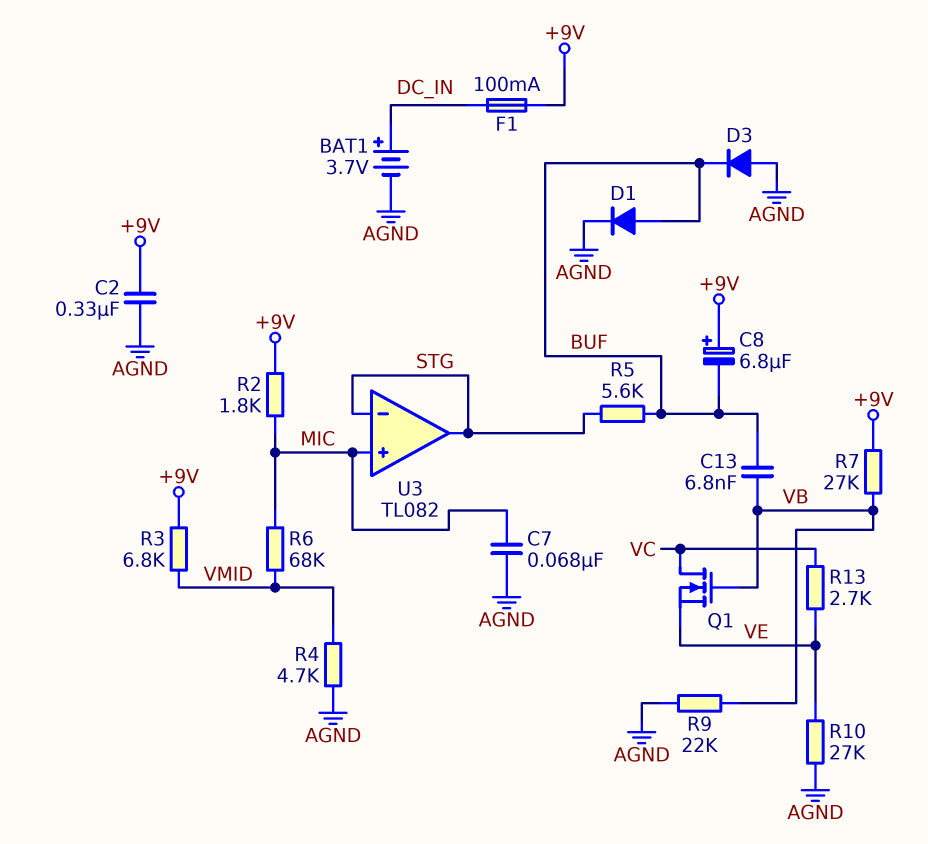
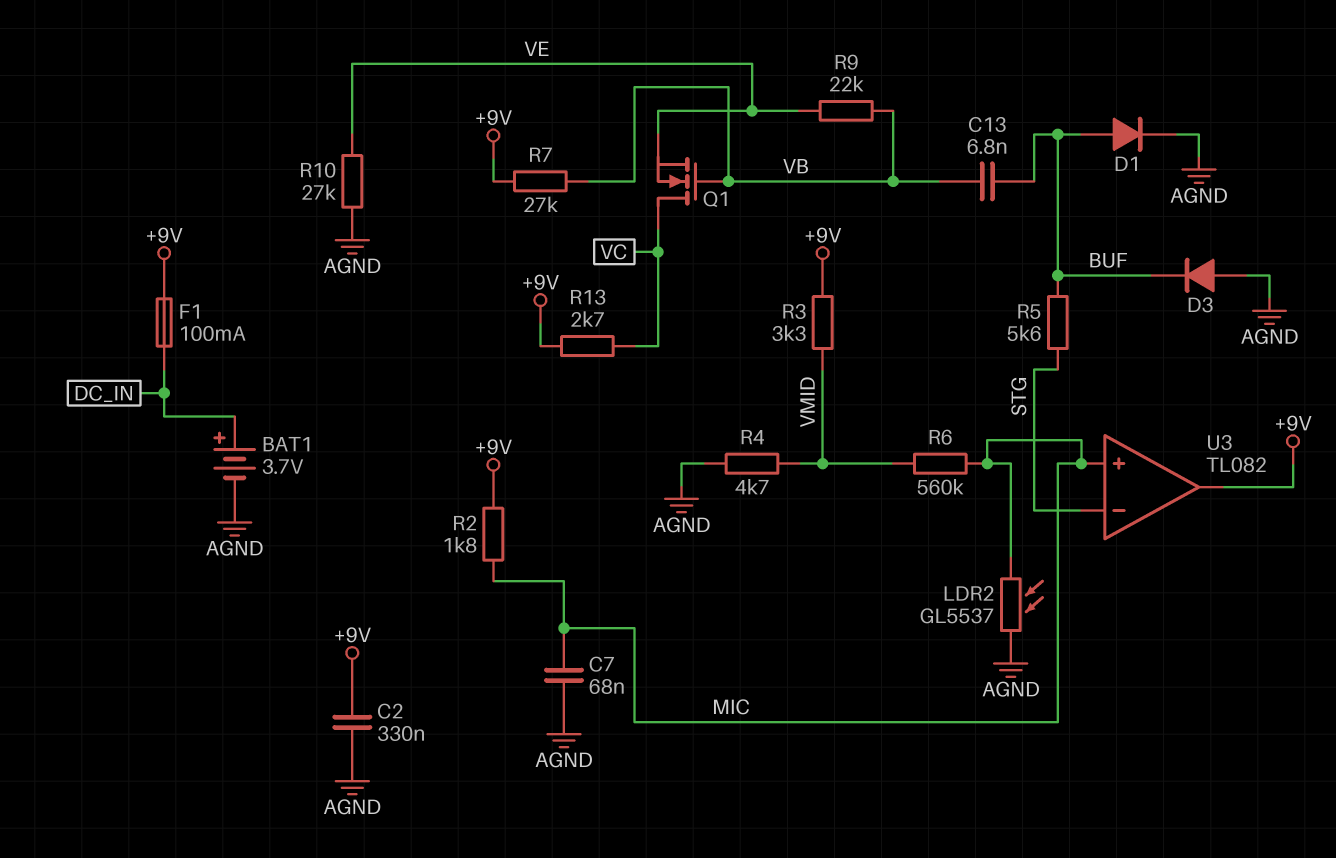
C8: 6.8uF (plus +9V, minus BUF) -> none
LDR2: none -> GL5537 (AGND, MIC)
R3: 6.8k (+9V, VMID) -> 3.3k (+9V, VMID)
R6: 68k (MIC, VMID) -> 560k (MIC, VMID)
R9: 22k (AGND, VB) -> 22k (VB, VE)
R13: 2.7k (VC, VE) -> 2.7k (+9V, VC)
U3 pin out: STG -> +9V

